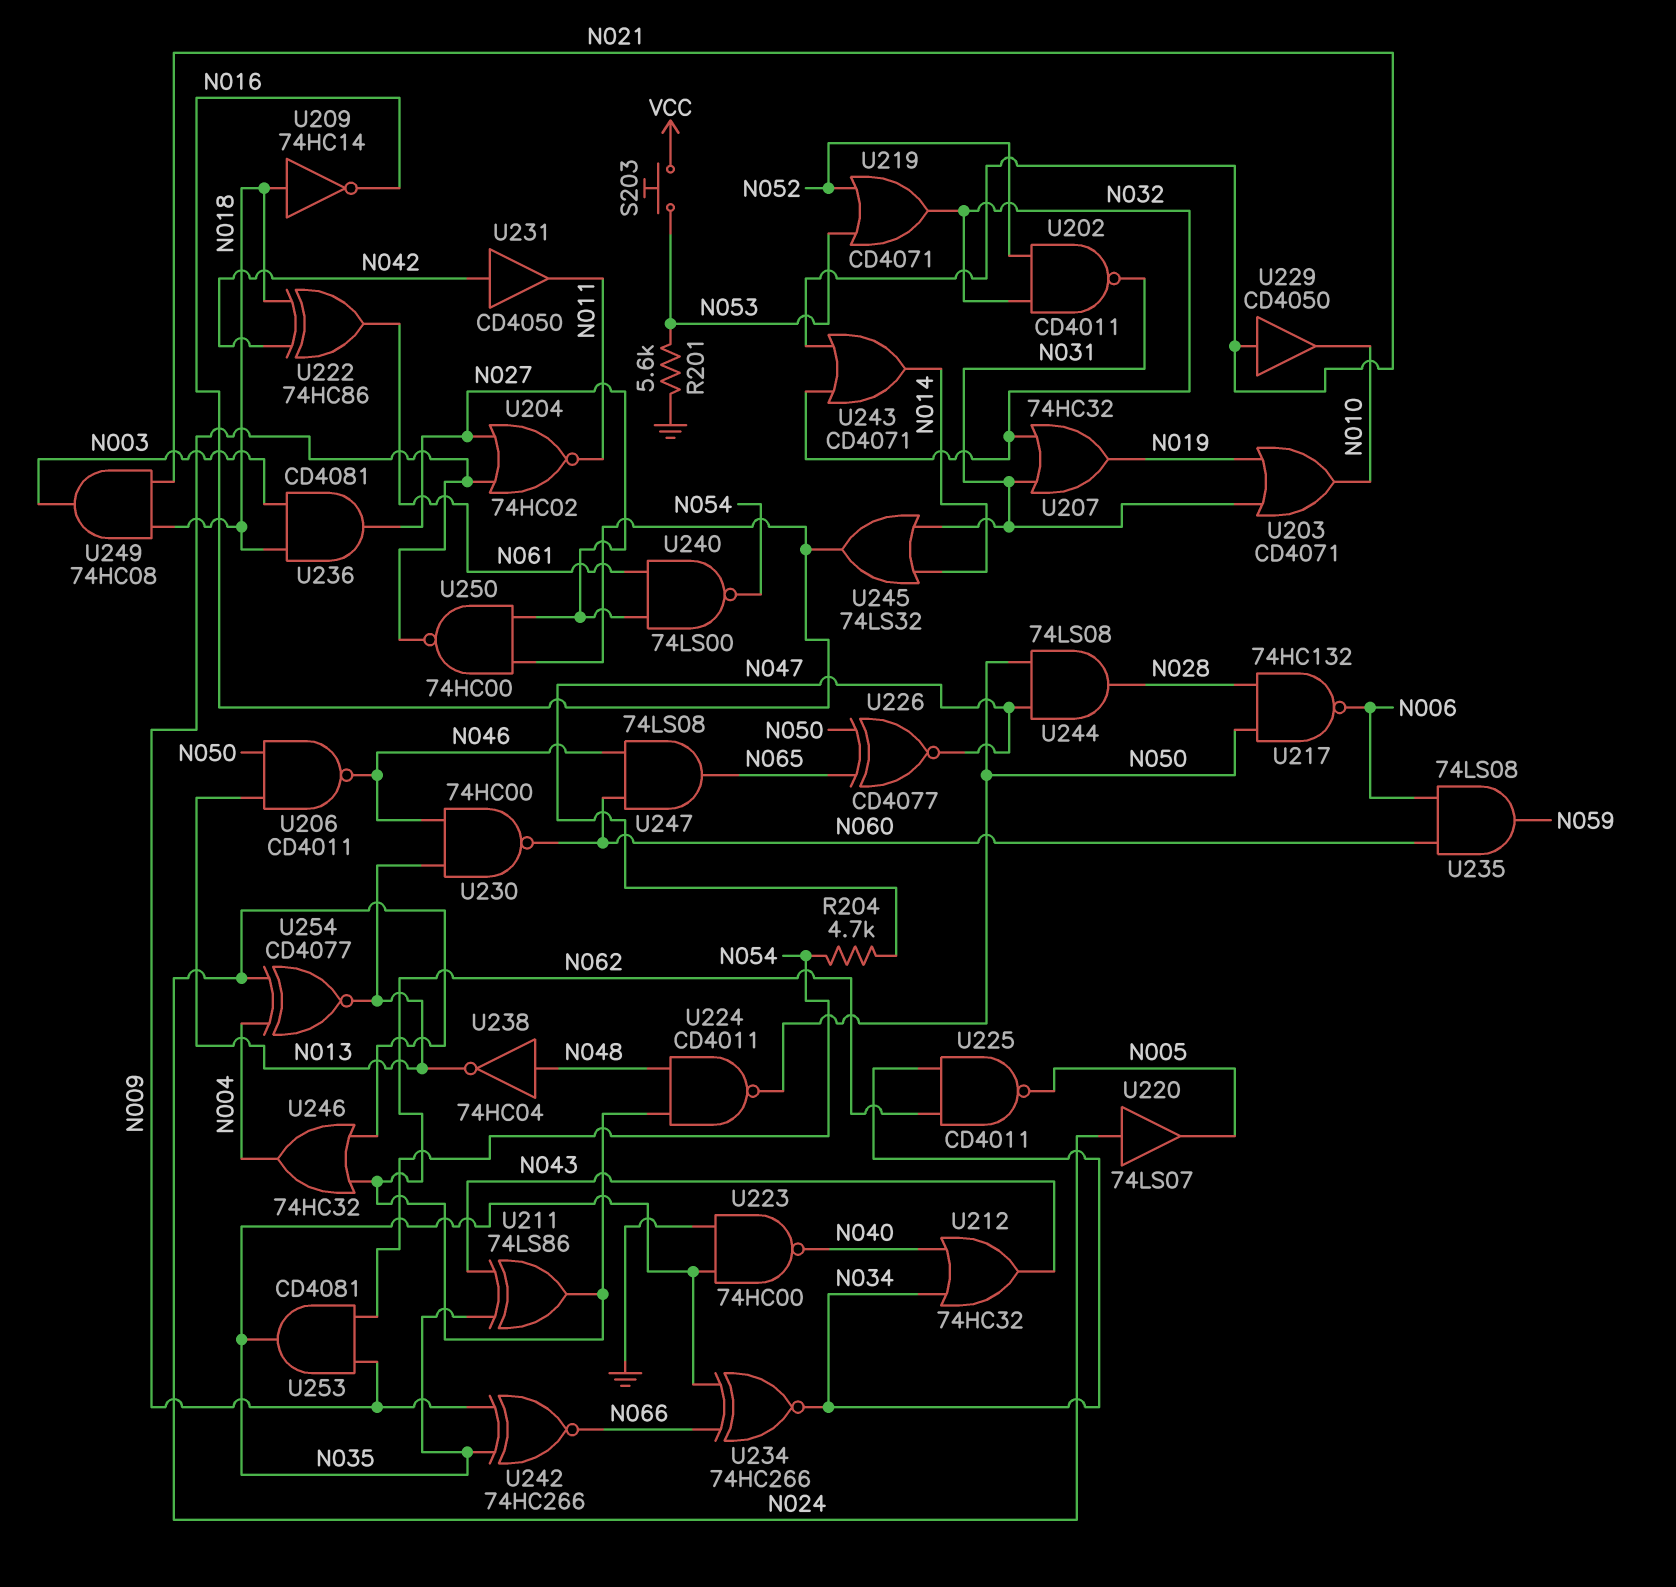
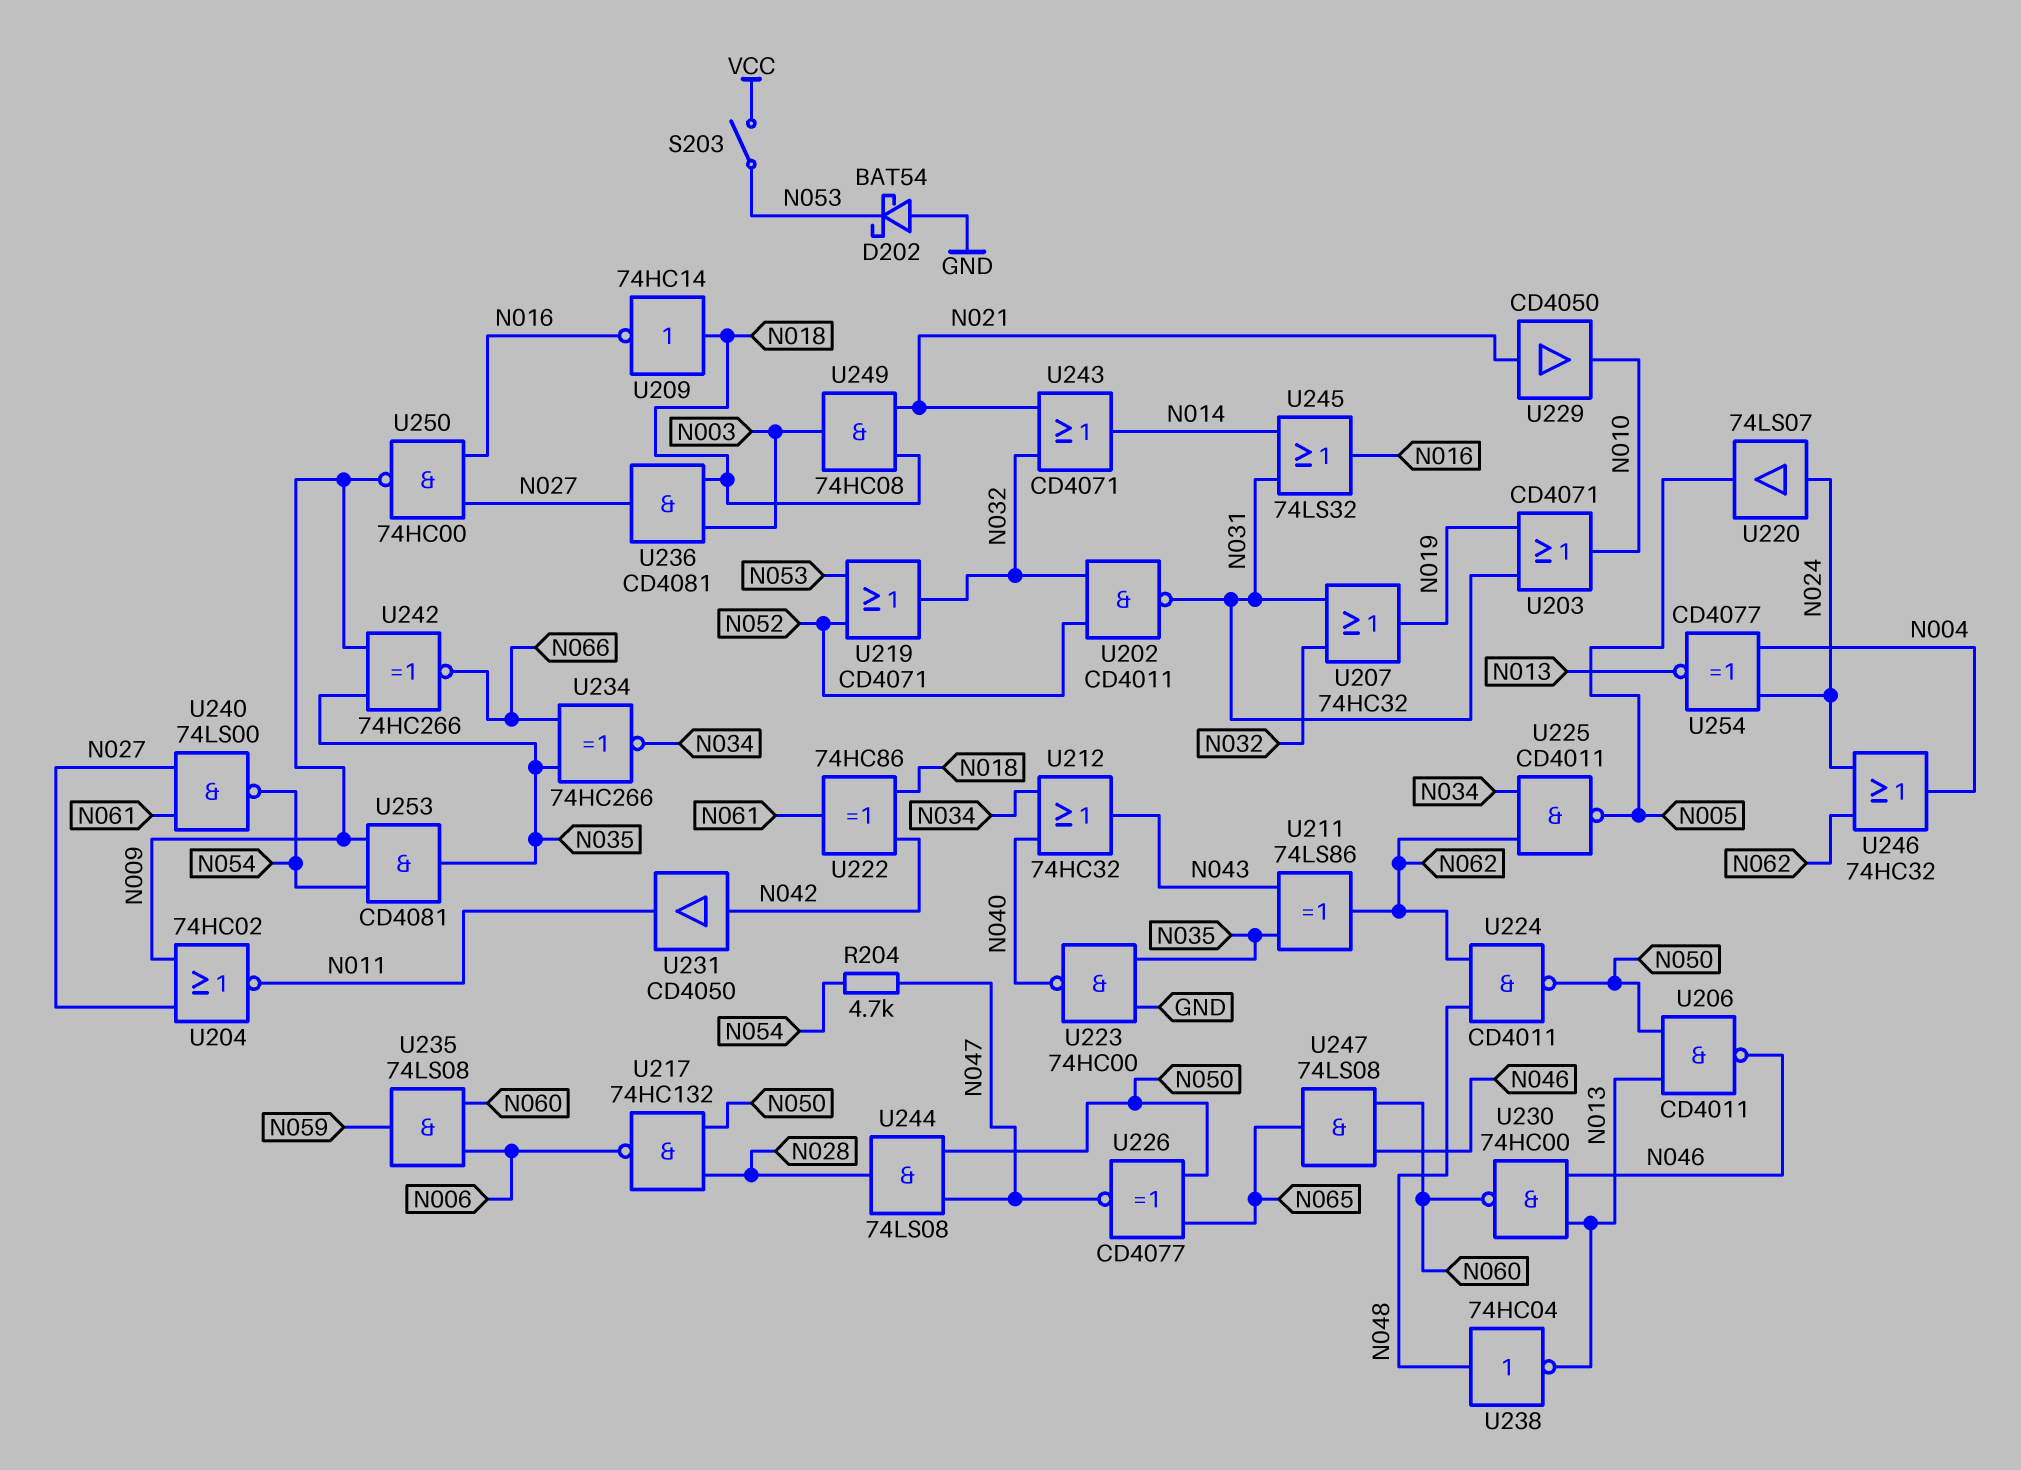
D202: none -> schottky BAT54 (A GND, K N053)
R201: 5.6k (GND, N053) -> none
S203: button (N053, VCC) -> switch (N053, VCC)

